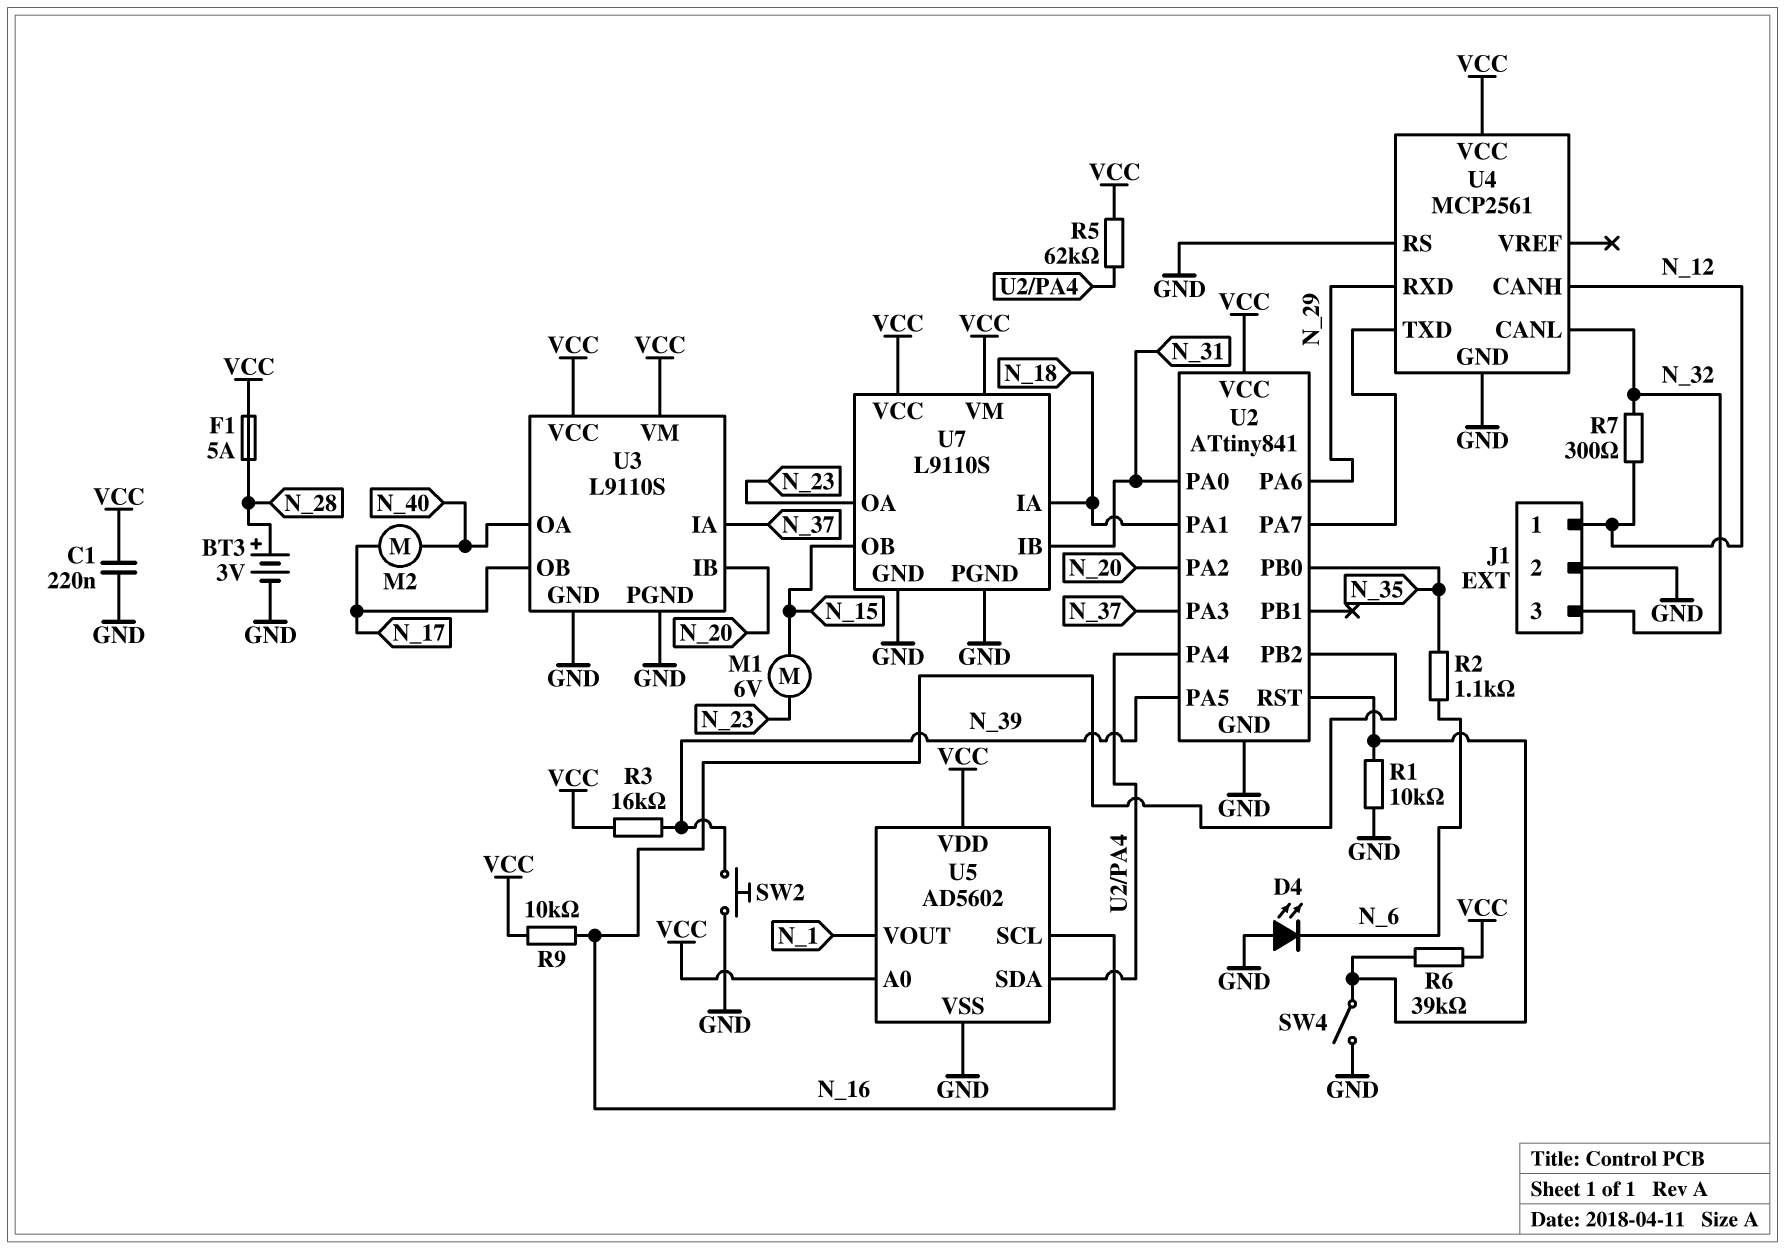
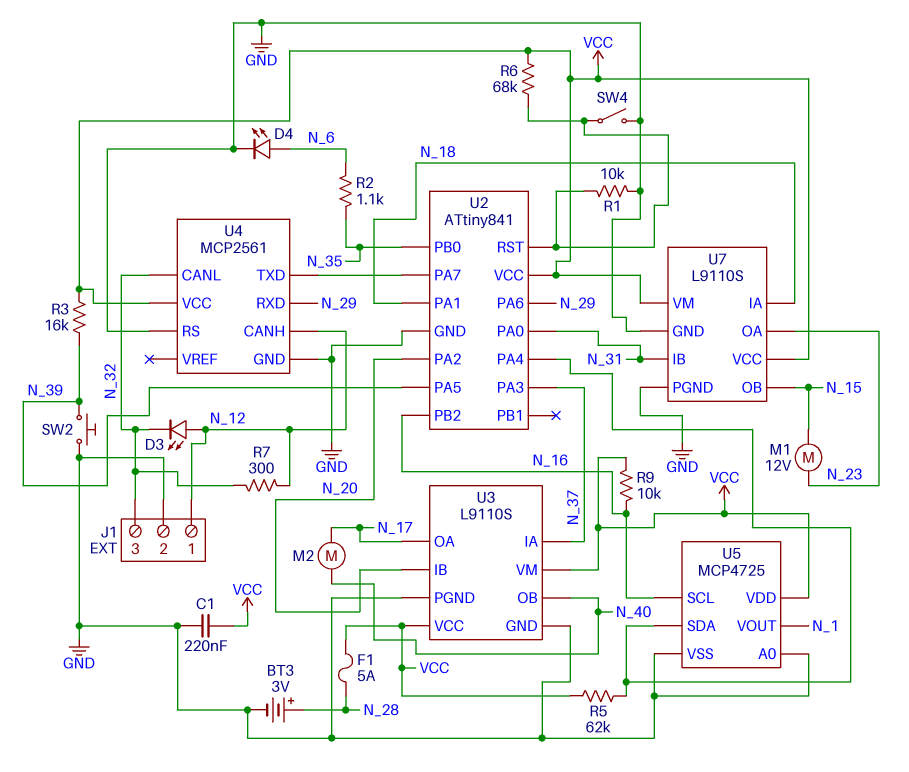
D3: none -> LED (A N_12, K N_32)
D4: LED (A GND, K N_6) -> LED (A N_6, K GND)
M1: motor 6V (N_15, N_23) -> motor 12V (N_15, N_23)
R6: 39k (U2/RST, VCC) -> 68k (U2/RST, VCC)
U3 pin OA: N_40 -> N_17
U3 pin OB: N_17 -> N_40
U5: AD5602 -> MCP4725
U5 pin A0: VCC -> GND

